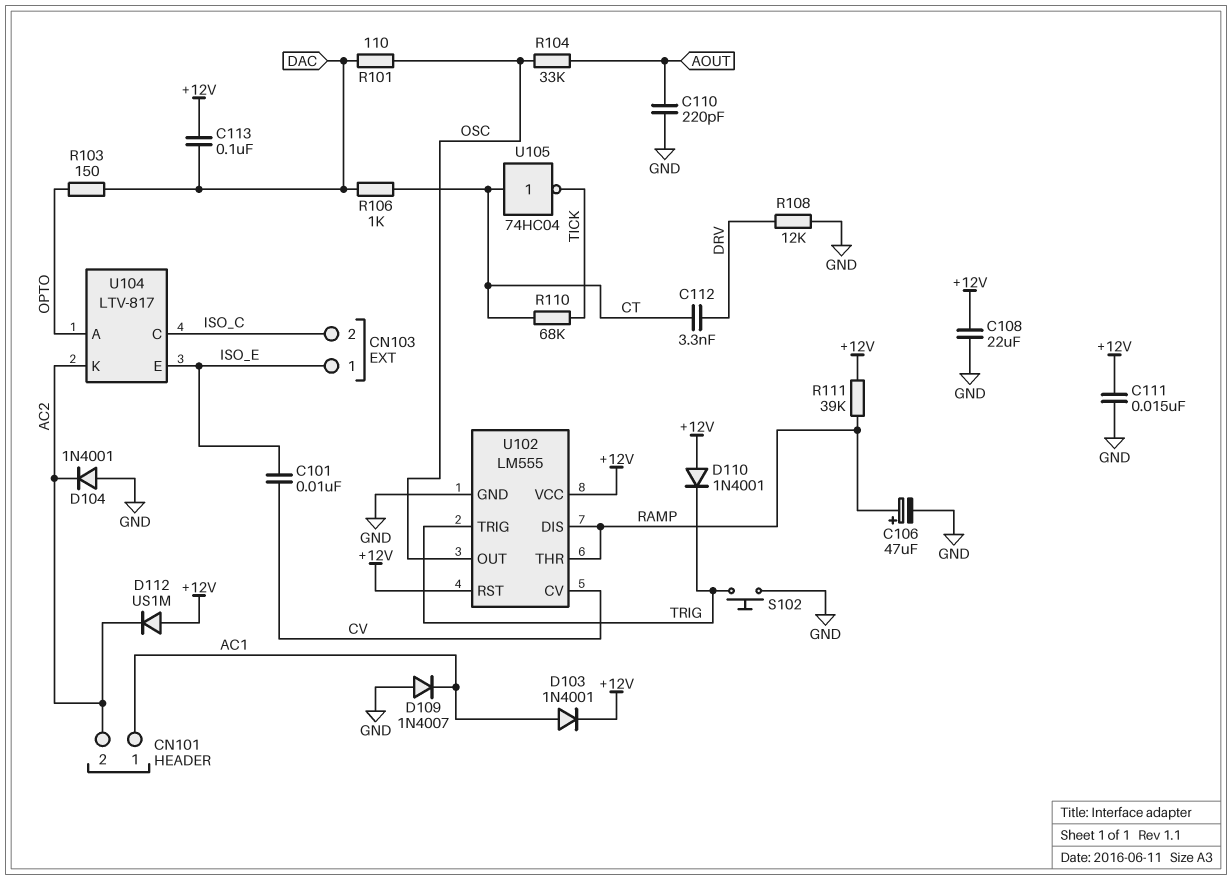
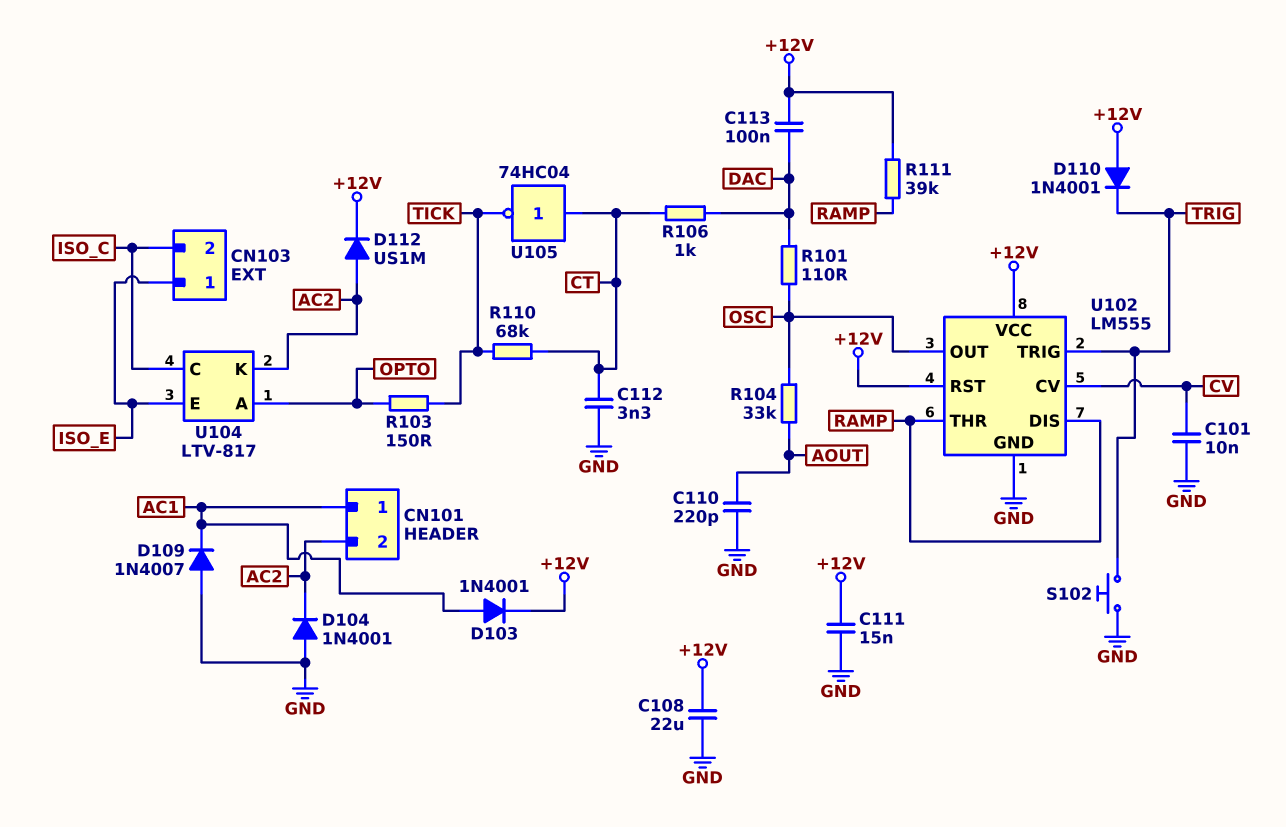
C101: 10nF (CV, ISO_E) -> 10nF (CV, GND)
C106: 47uF (plus RAMP, minus GND) -> none
C112: 3.3nF (CT, DRV) -> 3.3nF (CT, GND)
D112: diode US1M (A +12V, K AC2) -> diode US1M (A AC2, K +12V)
R103: 150 (DAC, OPTO) -> 150 (OPTO, TICK)
R108: 12k (DRV, GND) -> none

